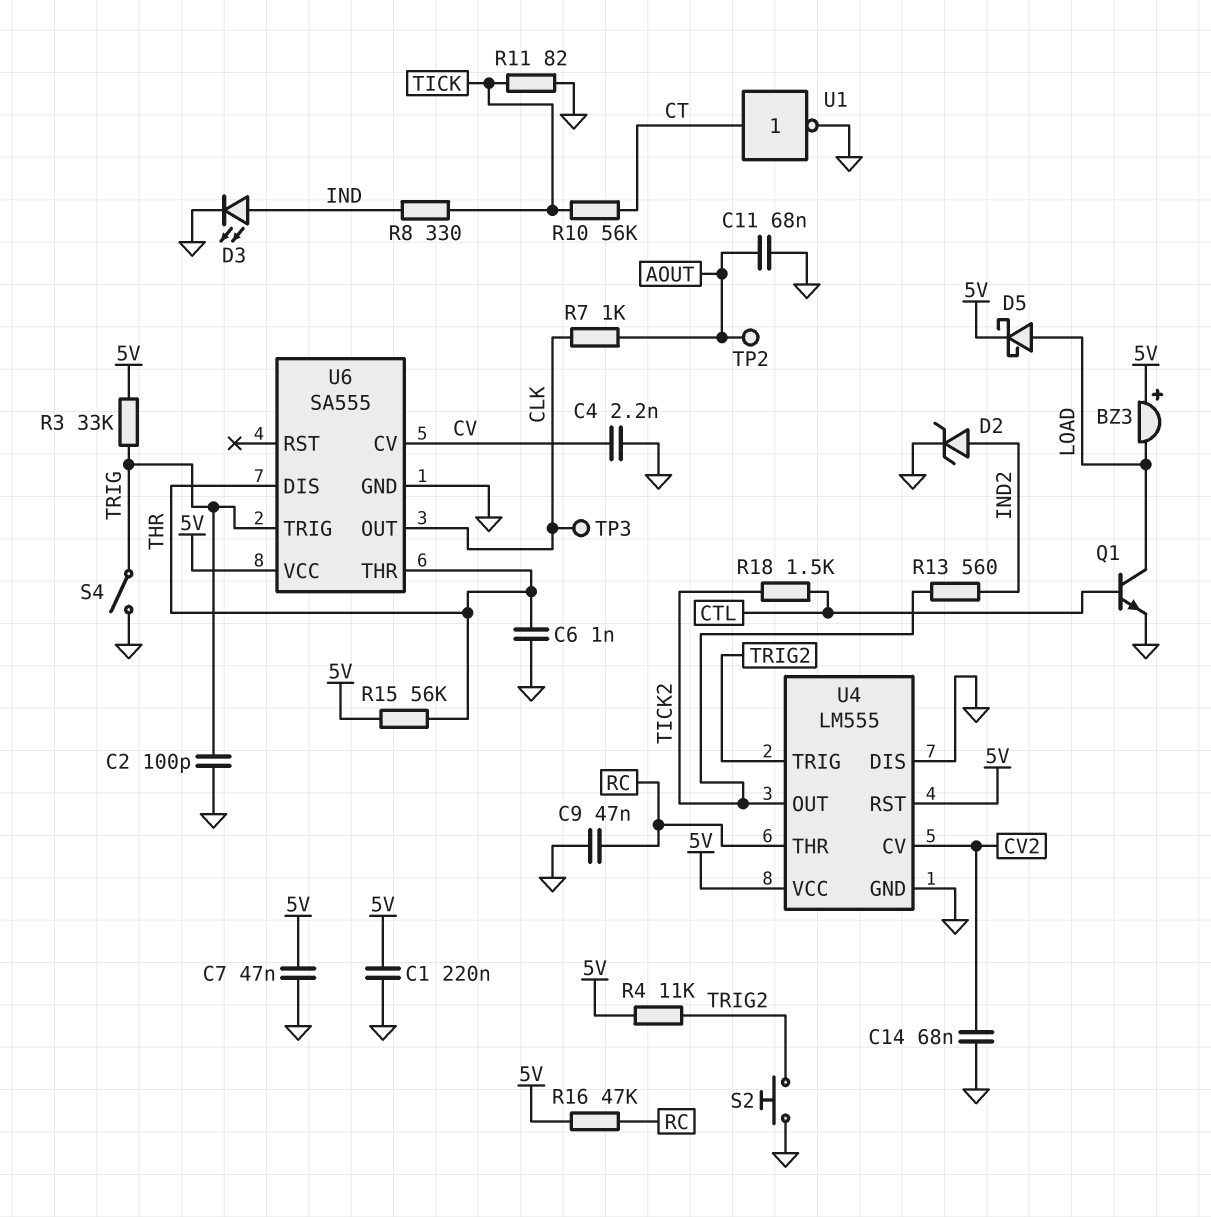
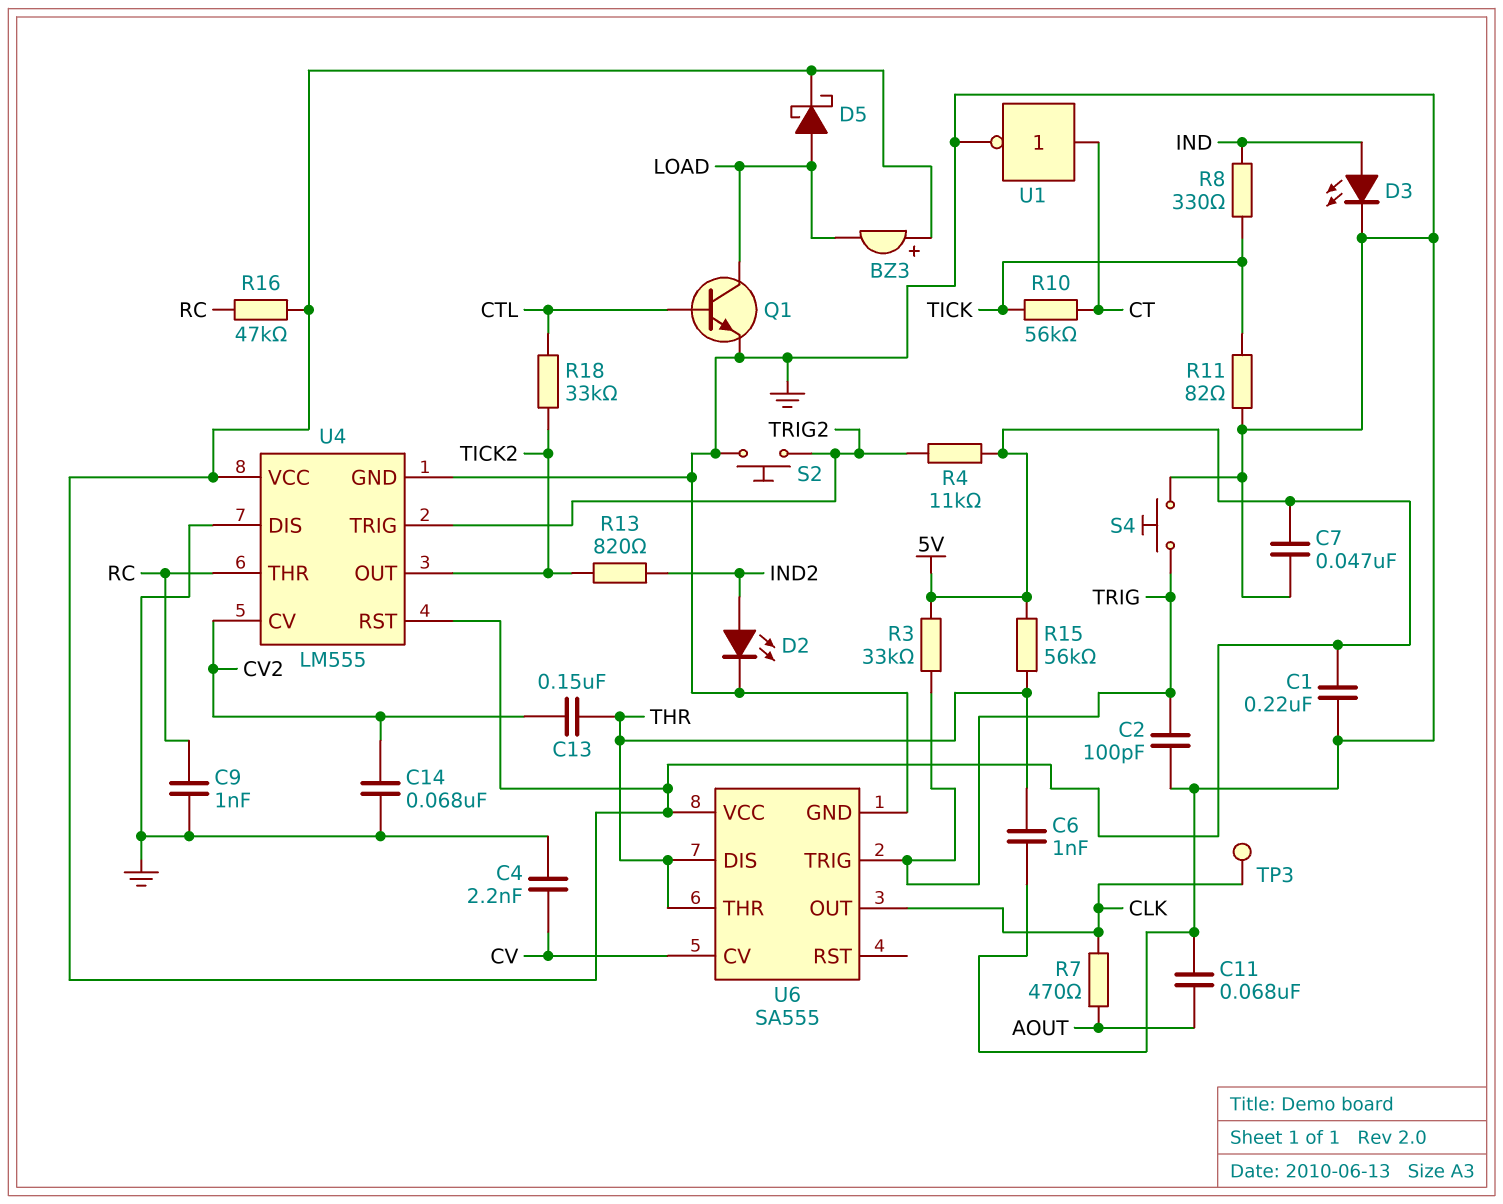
C9: 47nF (GND, RC) -> 1nF (GND, RC)
C13: none -> 150nF (CV2, THR)
D2: zener (A IND2, K GND) -> LED (A IND2, K GND)
R7: 1k (AOUT, CLK) -> 470 (AOUT, CLK)
R13: 560 (IND2, TICK2) -> 820 (IND2, TICK2)
R18: 1.5k (CTL, TICK2) -> 33k (CTL, TICK2)
S4: switch (GND, TRIG) -> button (GND, TRIG)
TP2: test point (AOUT) -> none

